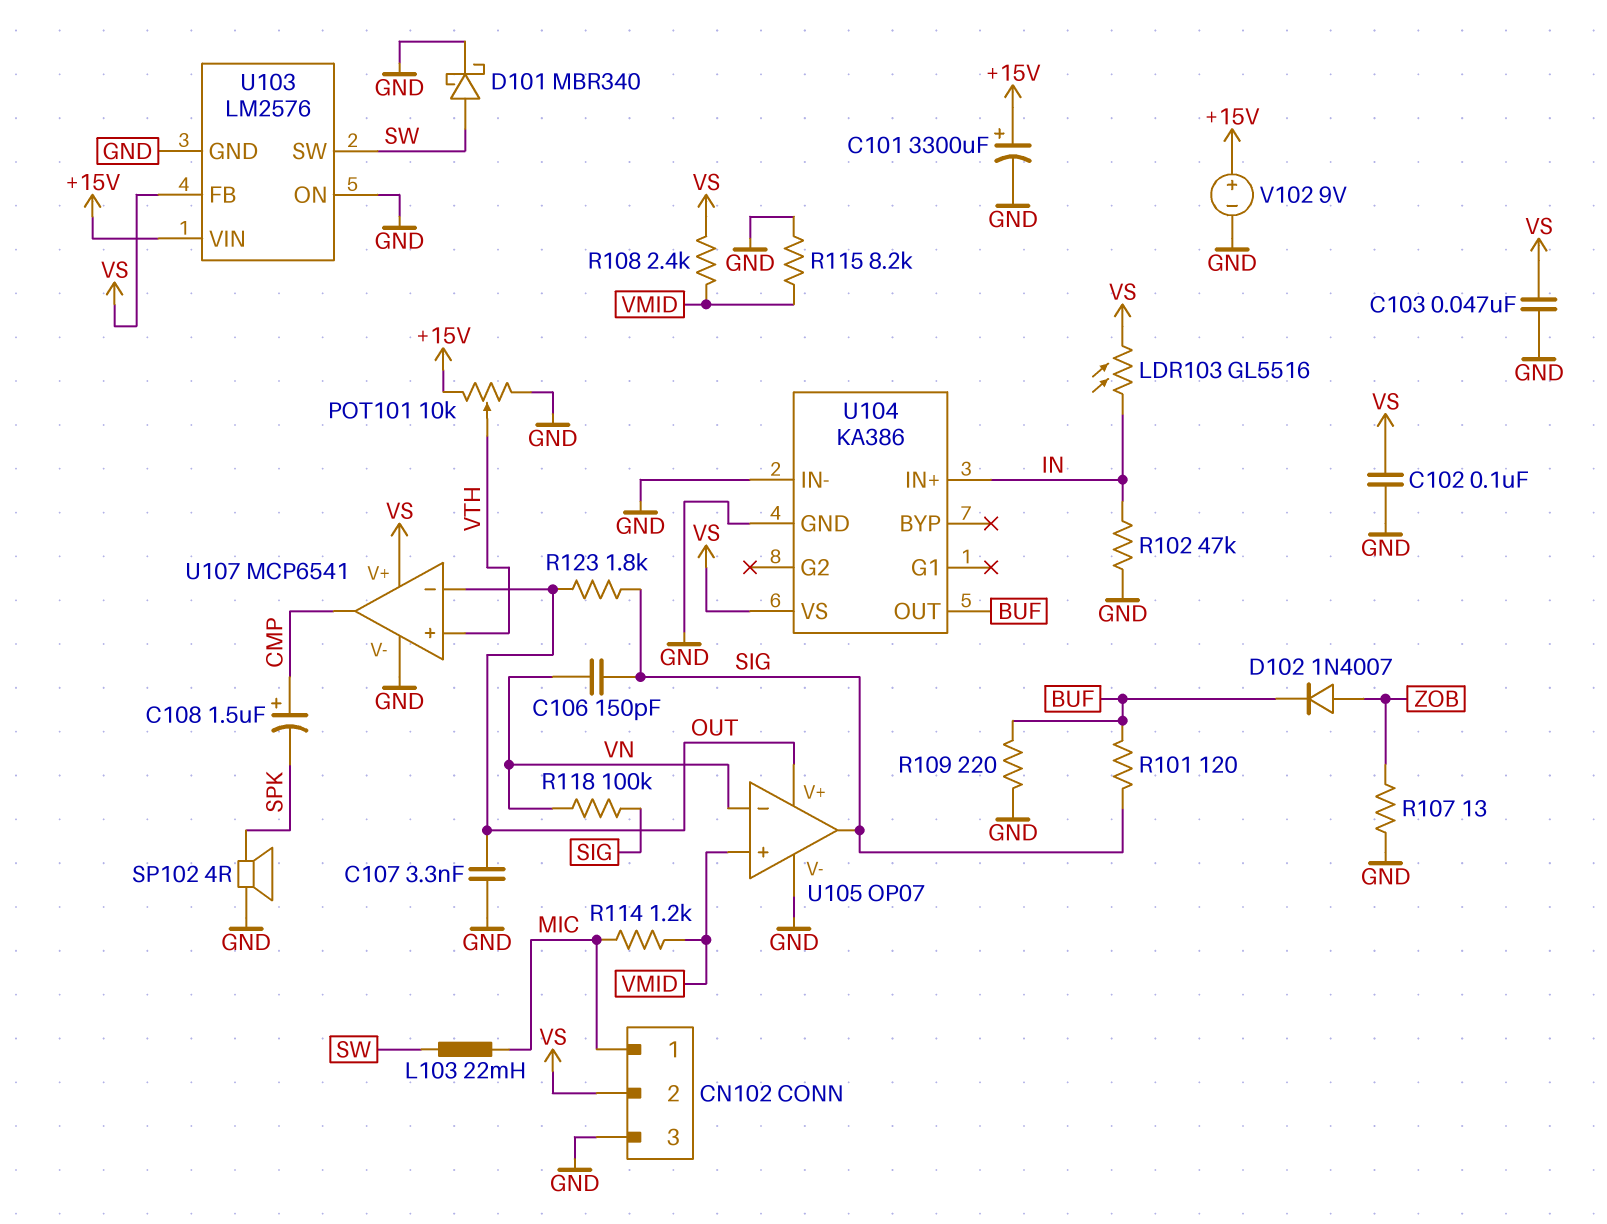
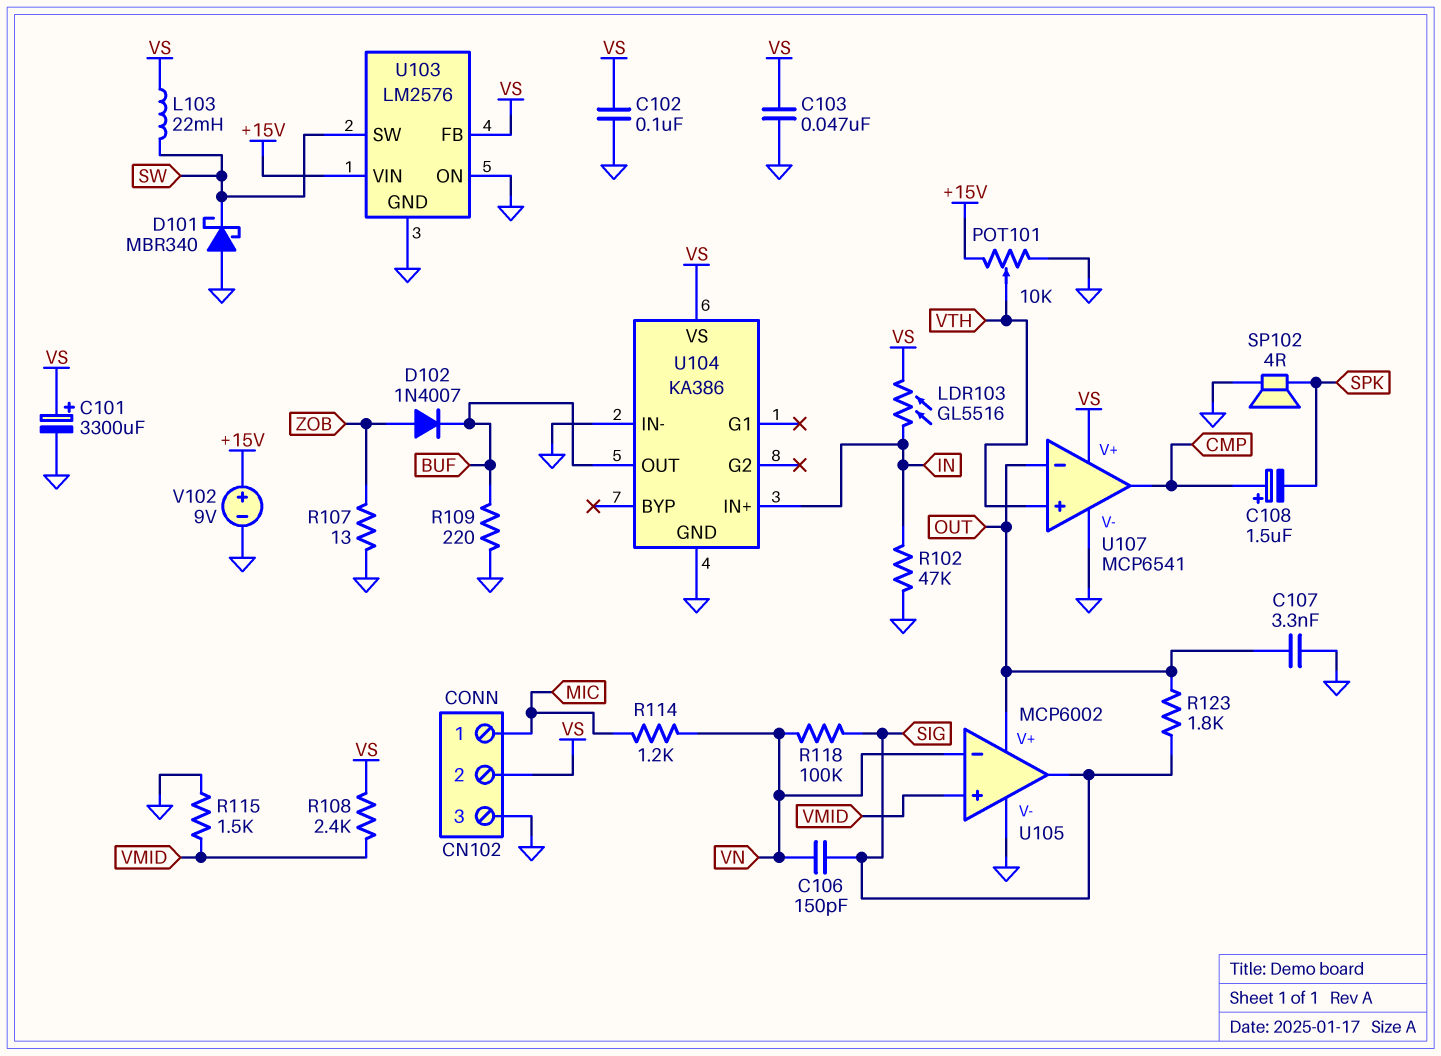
C101: 3300uF (plus +15V, minus GND) -> 3300uF (plus VS, minus GND)
D101: schottky MBR340 (A SW, K GND) -> schottky MBR340 (A GND, K SW)
L103: 22mH (MIC, SW) -> 22mH (SW, VS)
R101: 120 (BUF, SIG) -> none
R114: 1.2k (MIC, VMID) -> 1.2k (MIC, VN)
R115: 8.2k (GND, VMID) -> 1.5k (GND, VMID)
U105: OP07 -> MCP6002

